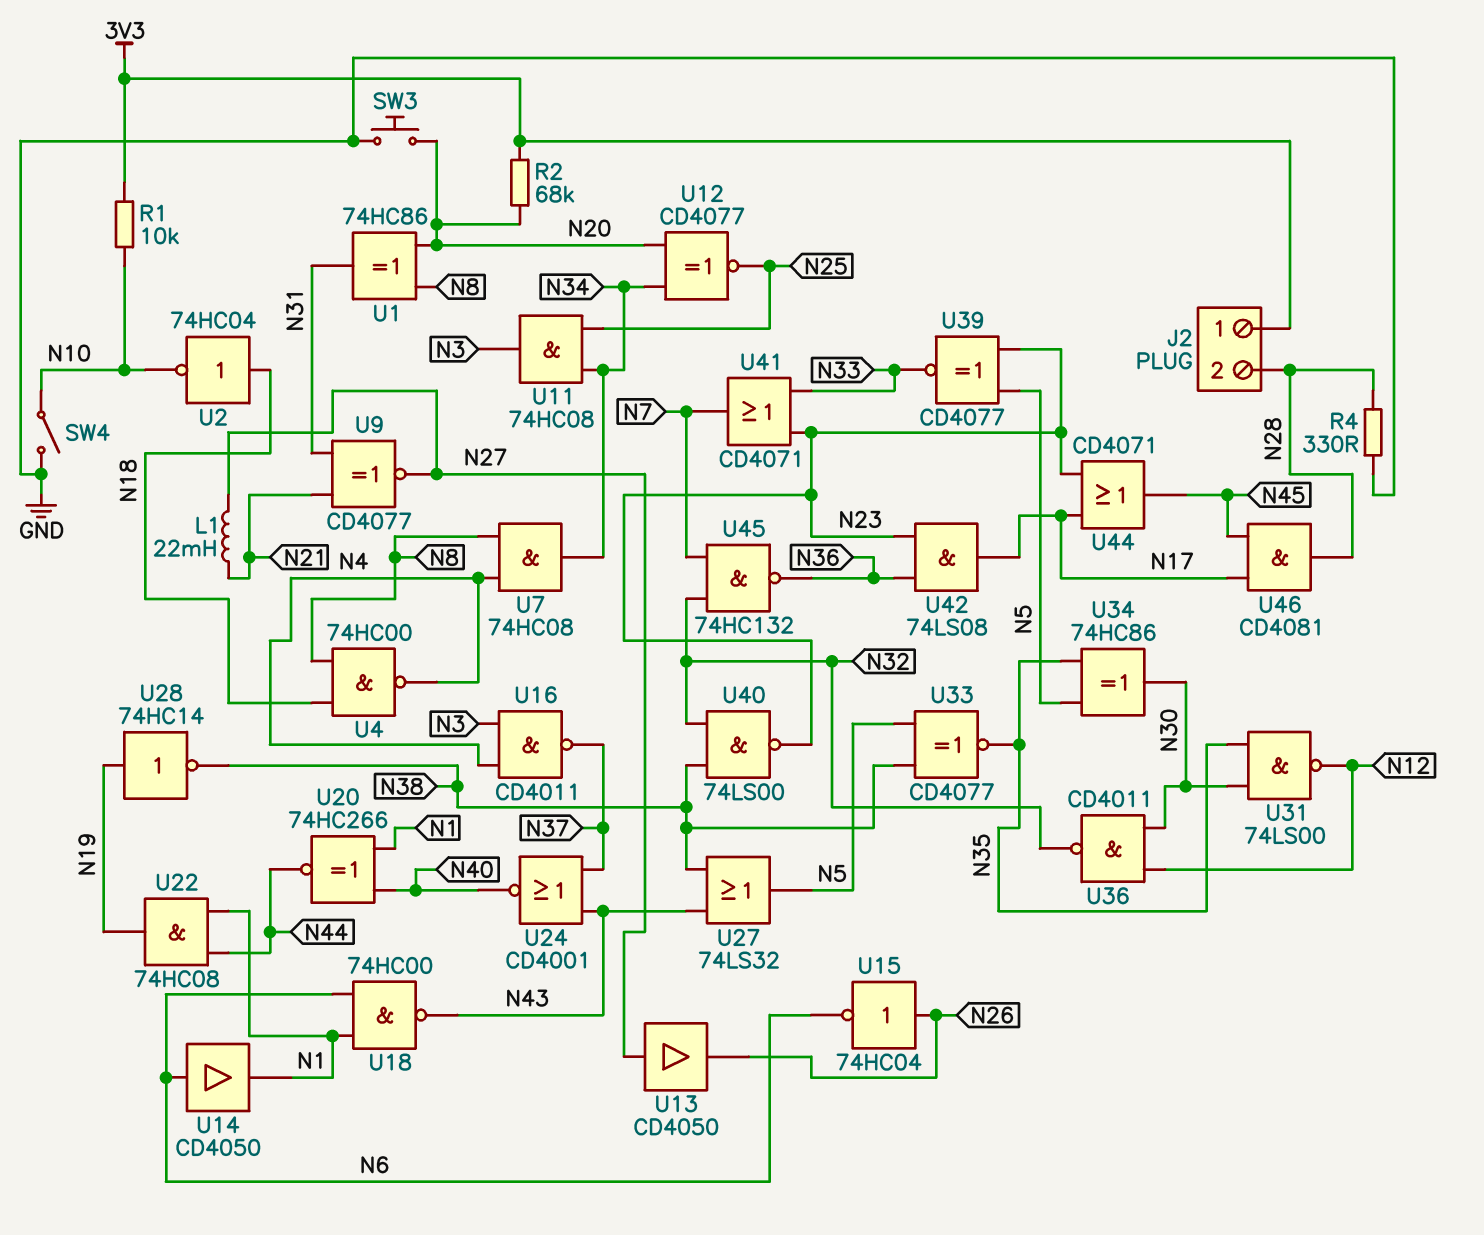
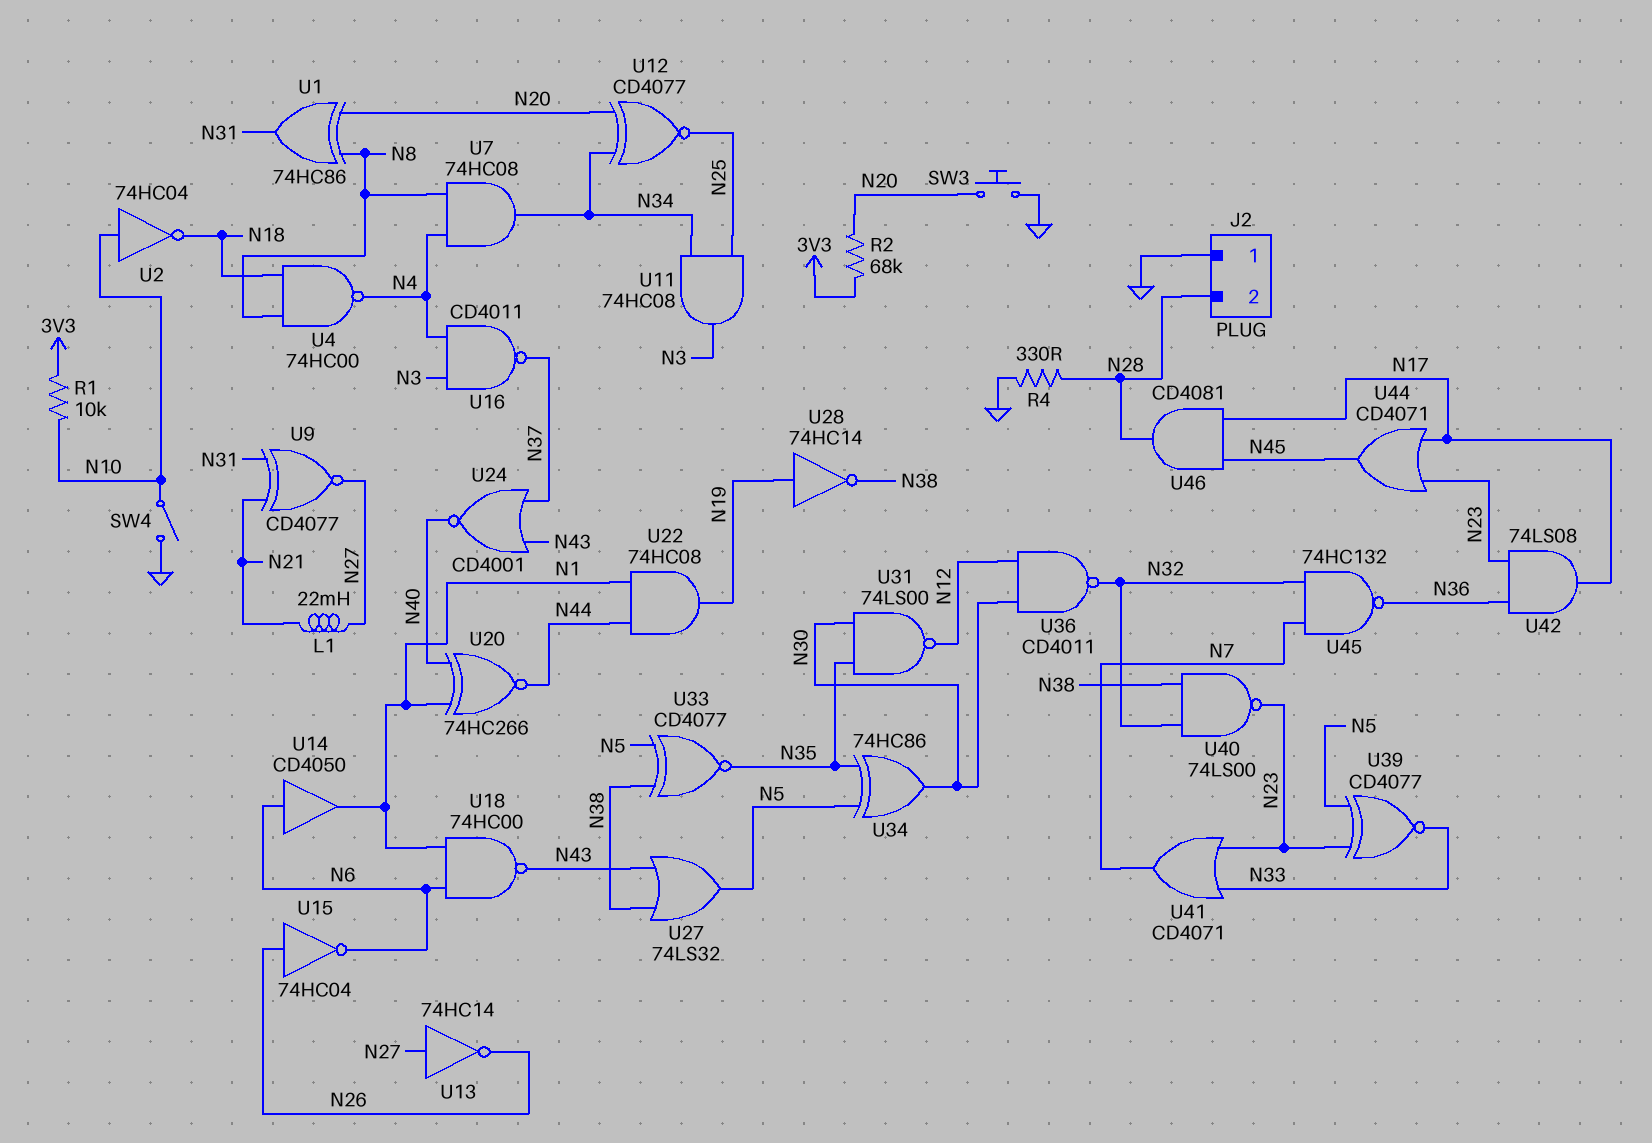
J2 pin 1: 3V3 -> GND
U2: NOT 74HC04 (in N18, out N10) -> NOT 74HC04 (in N10, out N18)
U13: buffer CD4050 (in N27, out N26) -> NOT 74HC14 (in N27, out N26)

